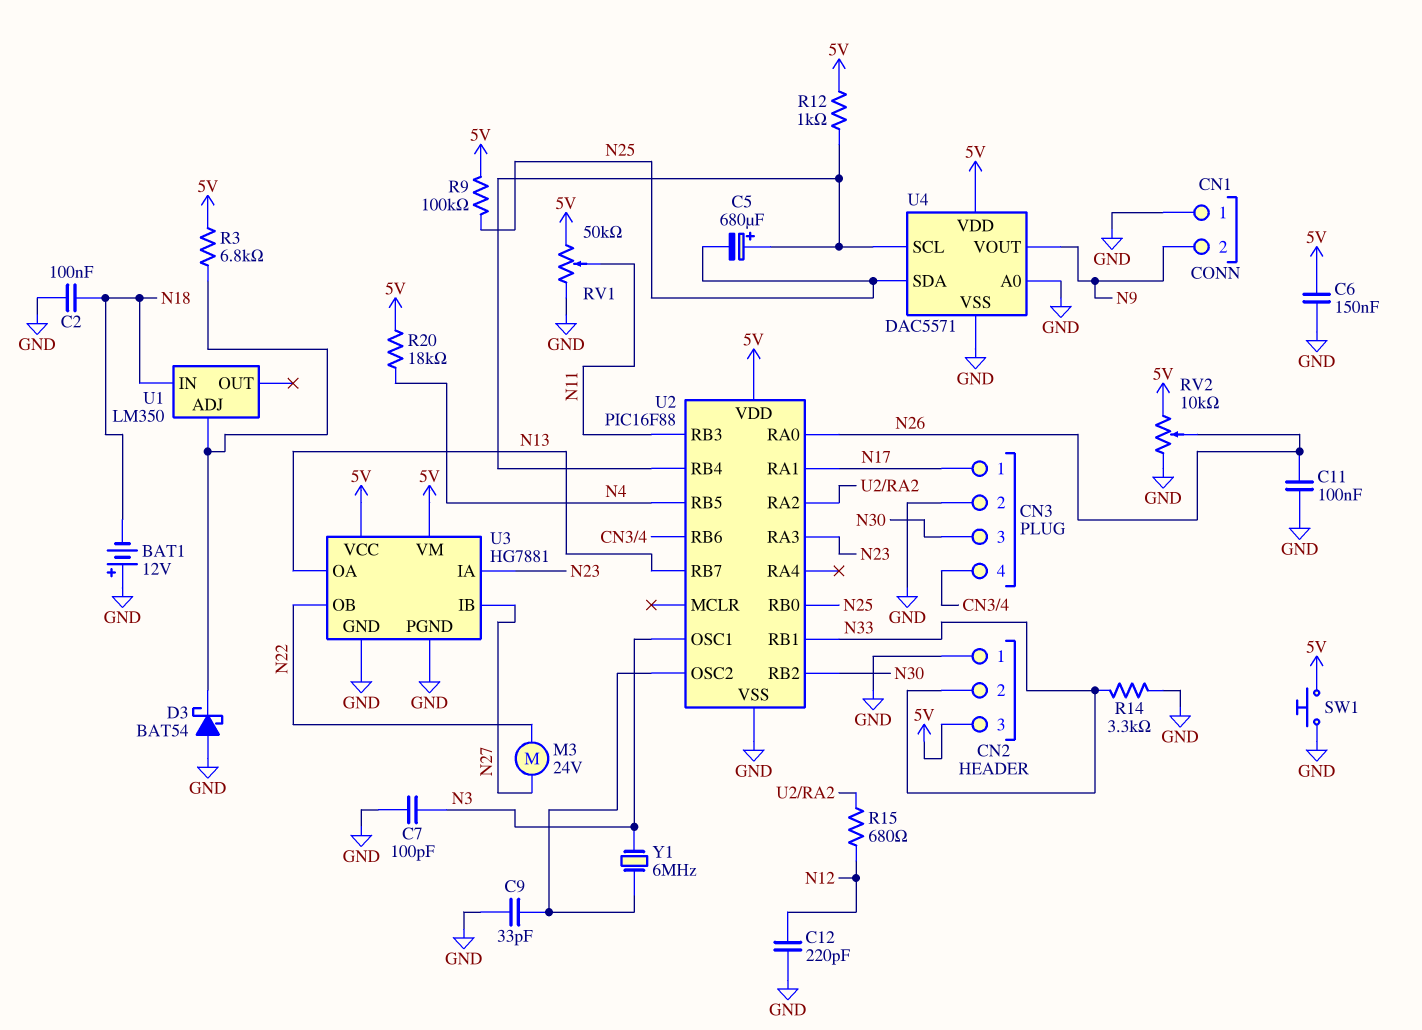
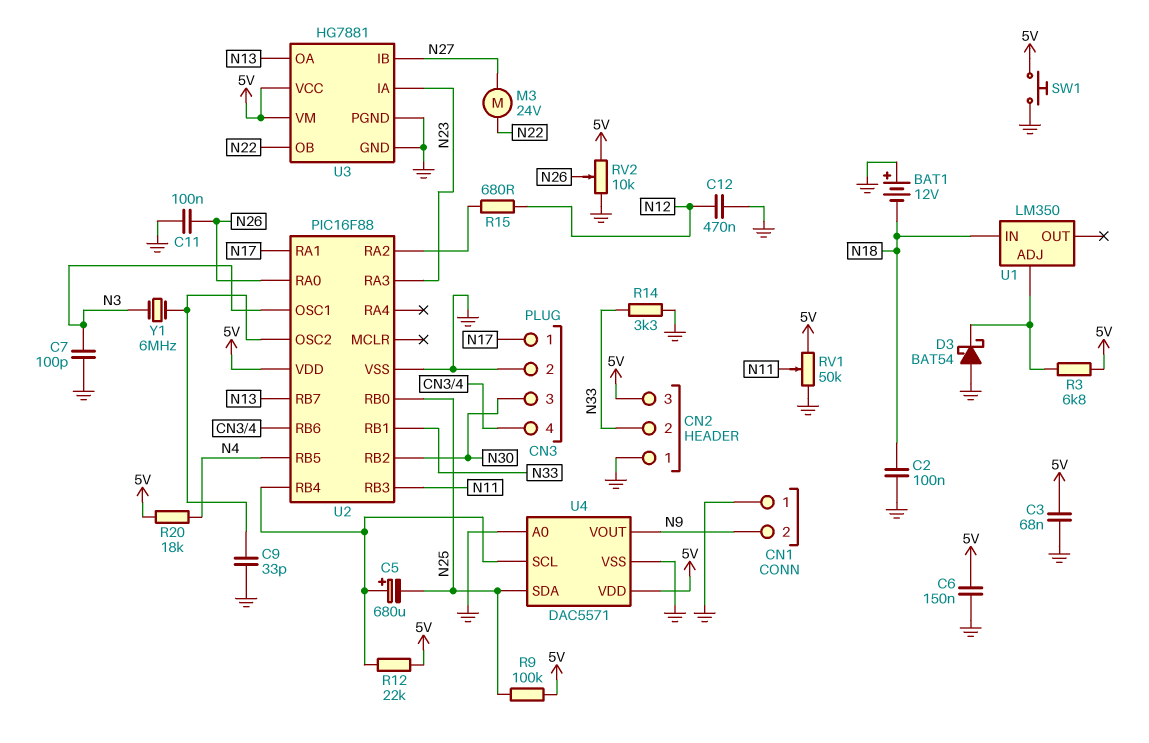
C3: none -> 68nF (5V, GND)
C12: 220pF (GND, N12) -> 470nF (GND, N12)
R12: 1k (5V, U2/RB4) -> 22k (5V, U2/RB4)

